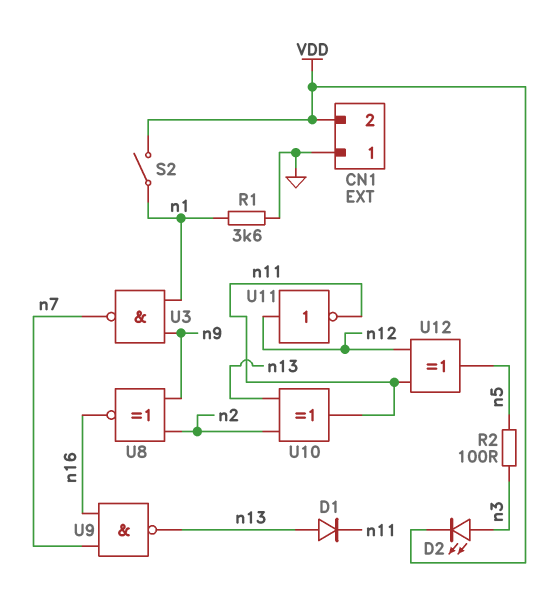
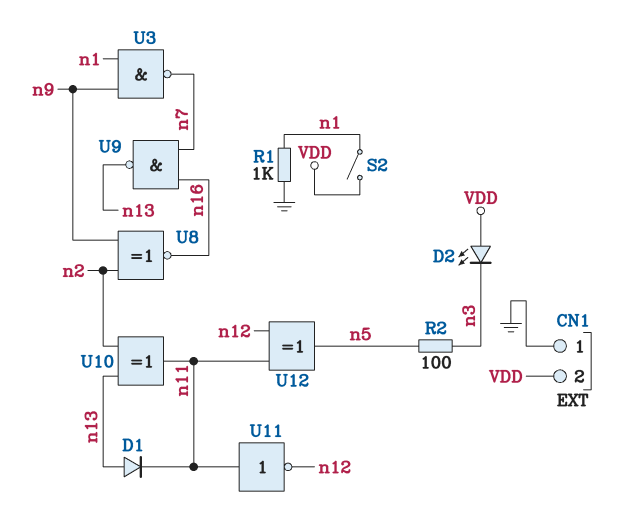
D2: LED (A n3, K VDD) -> LED (A VDD, K n3)
R1: 3.6k (GND, n1) -> 1k (GND, n1)
U11: NOT (in n12, out n11) -> NOT (in n11, out n12)

